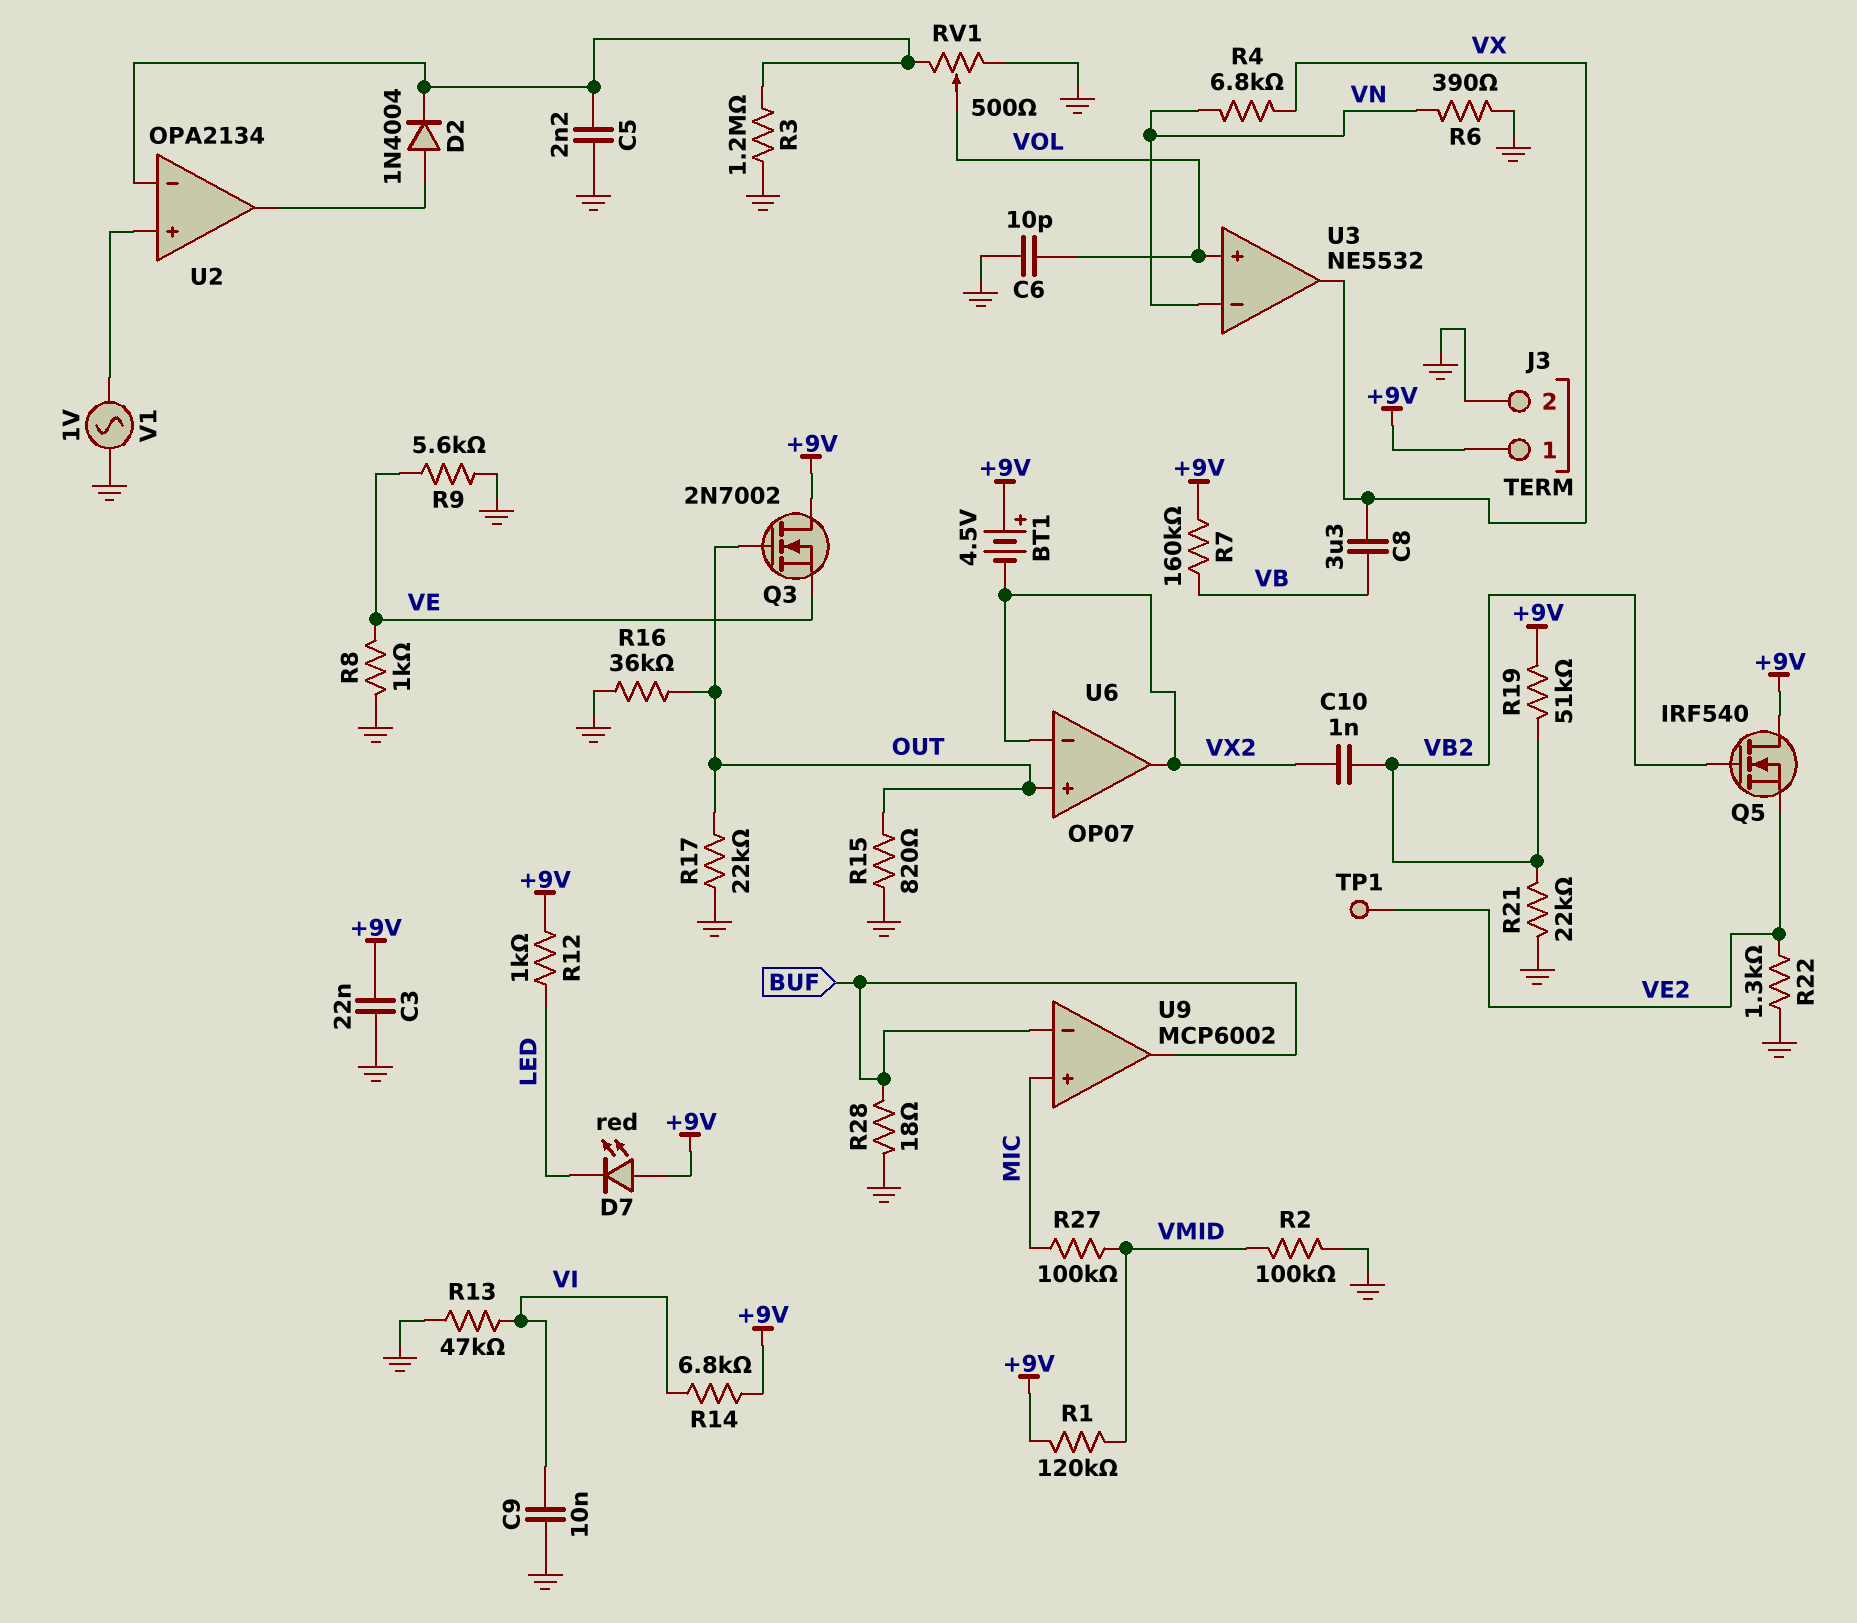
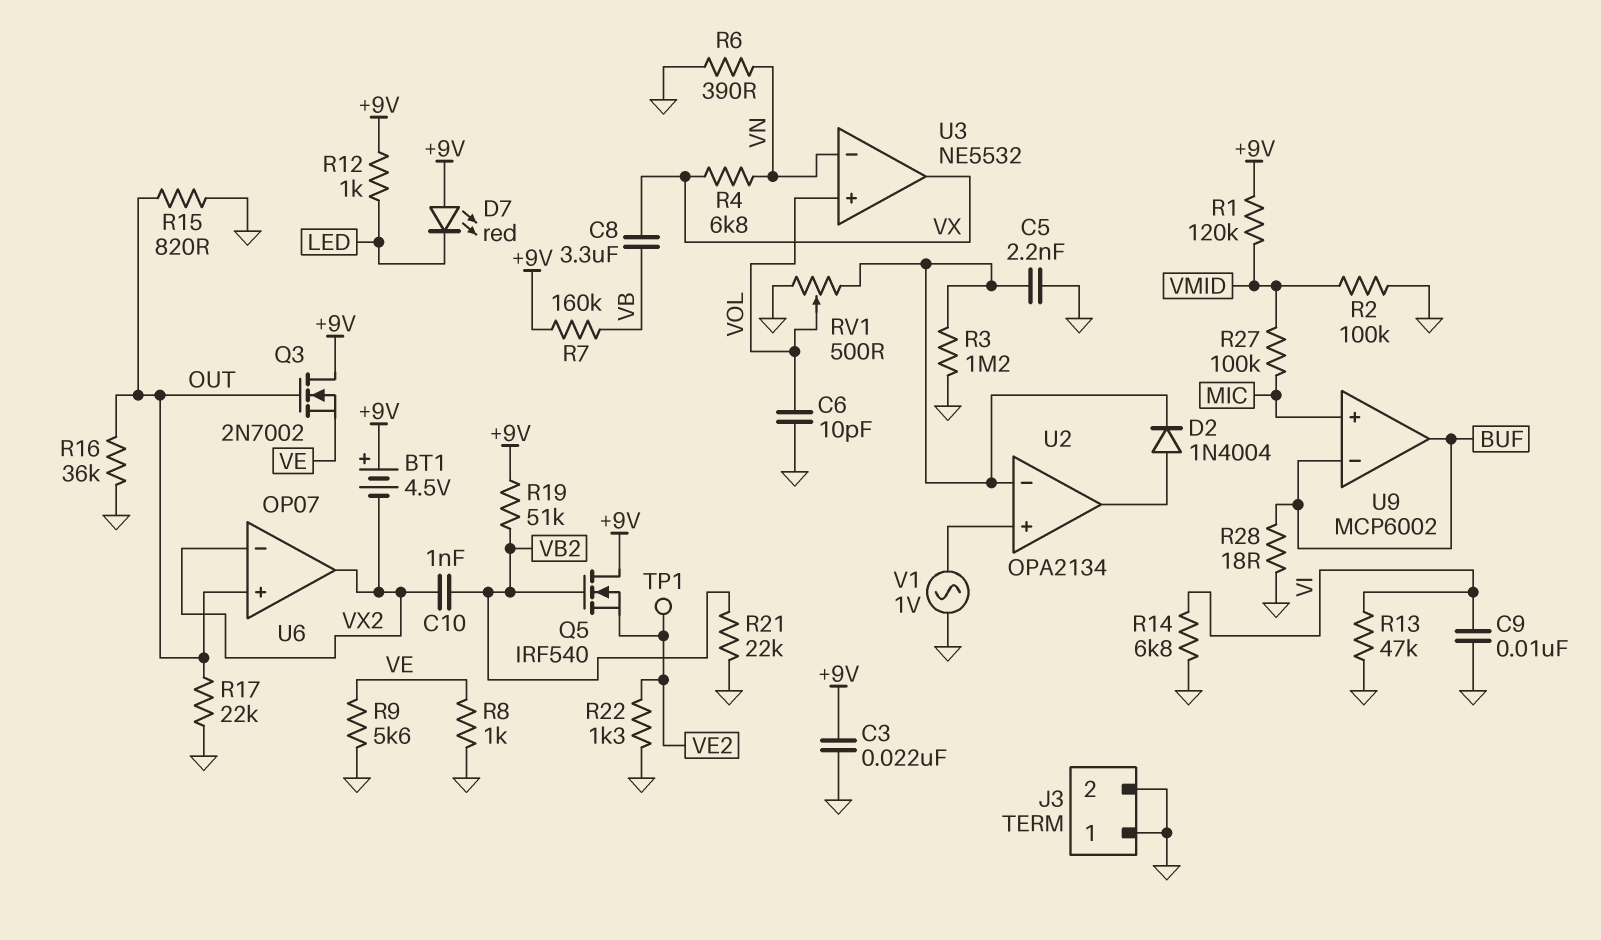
J3 pin 1: +9V -> GND
R14: 6.8k (+9V, VI) -> 6.8k (GND, VI)

